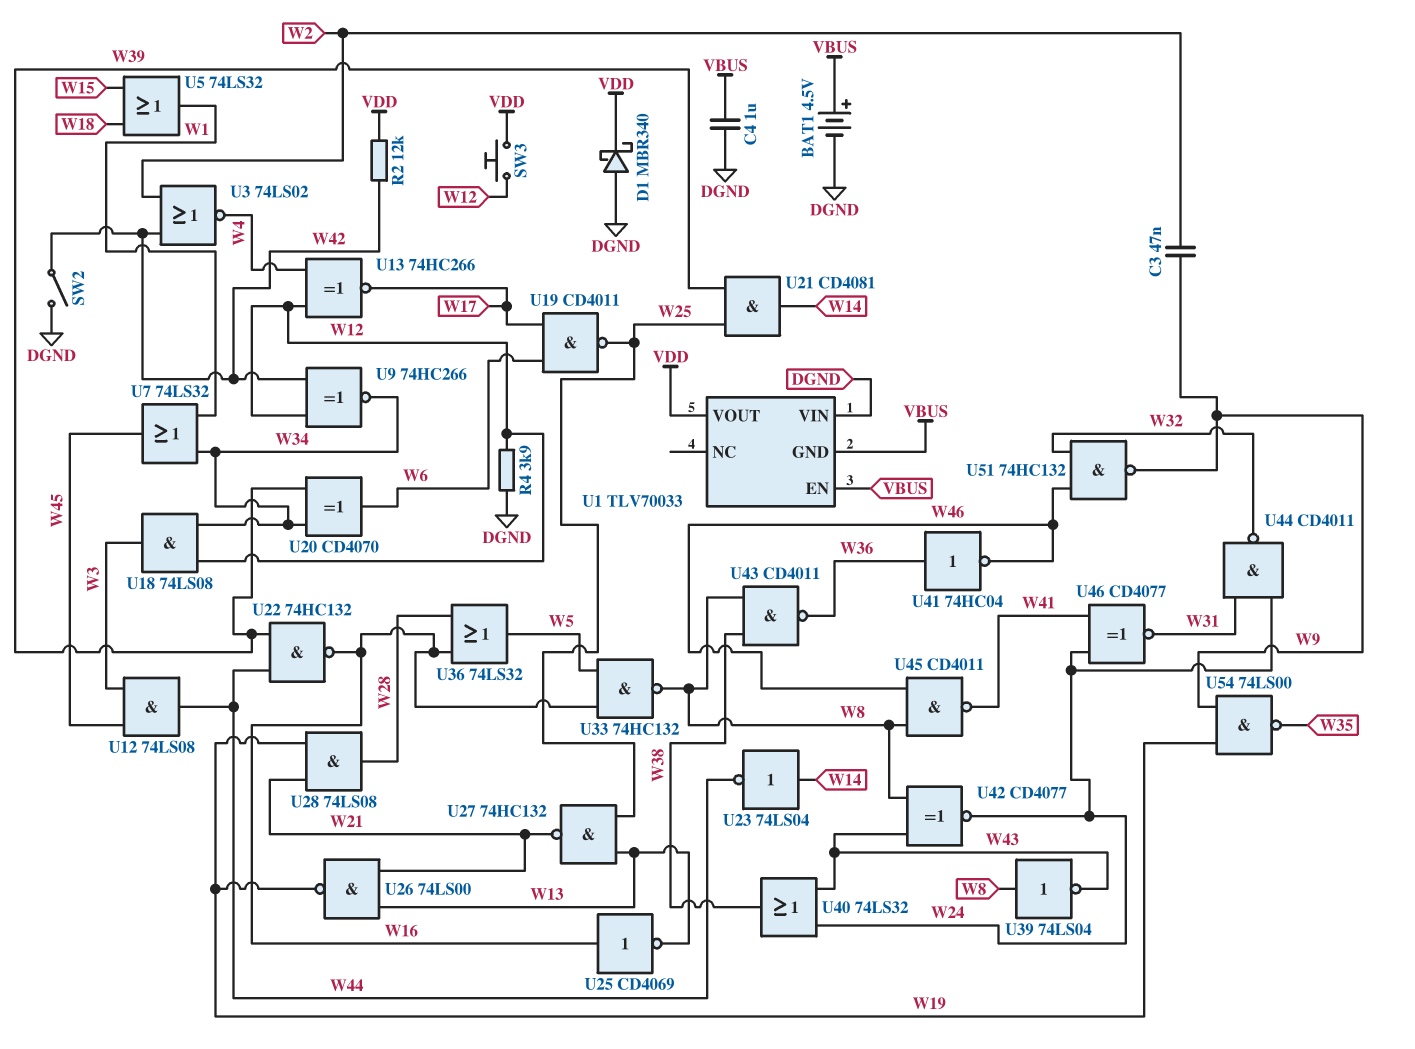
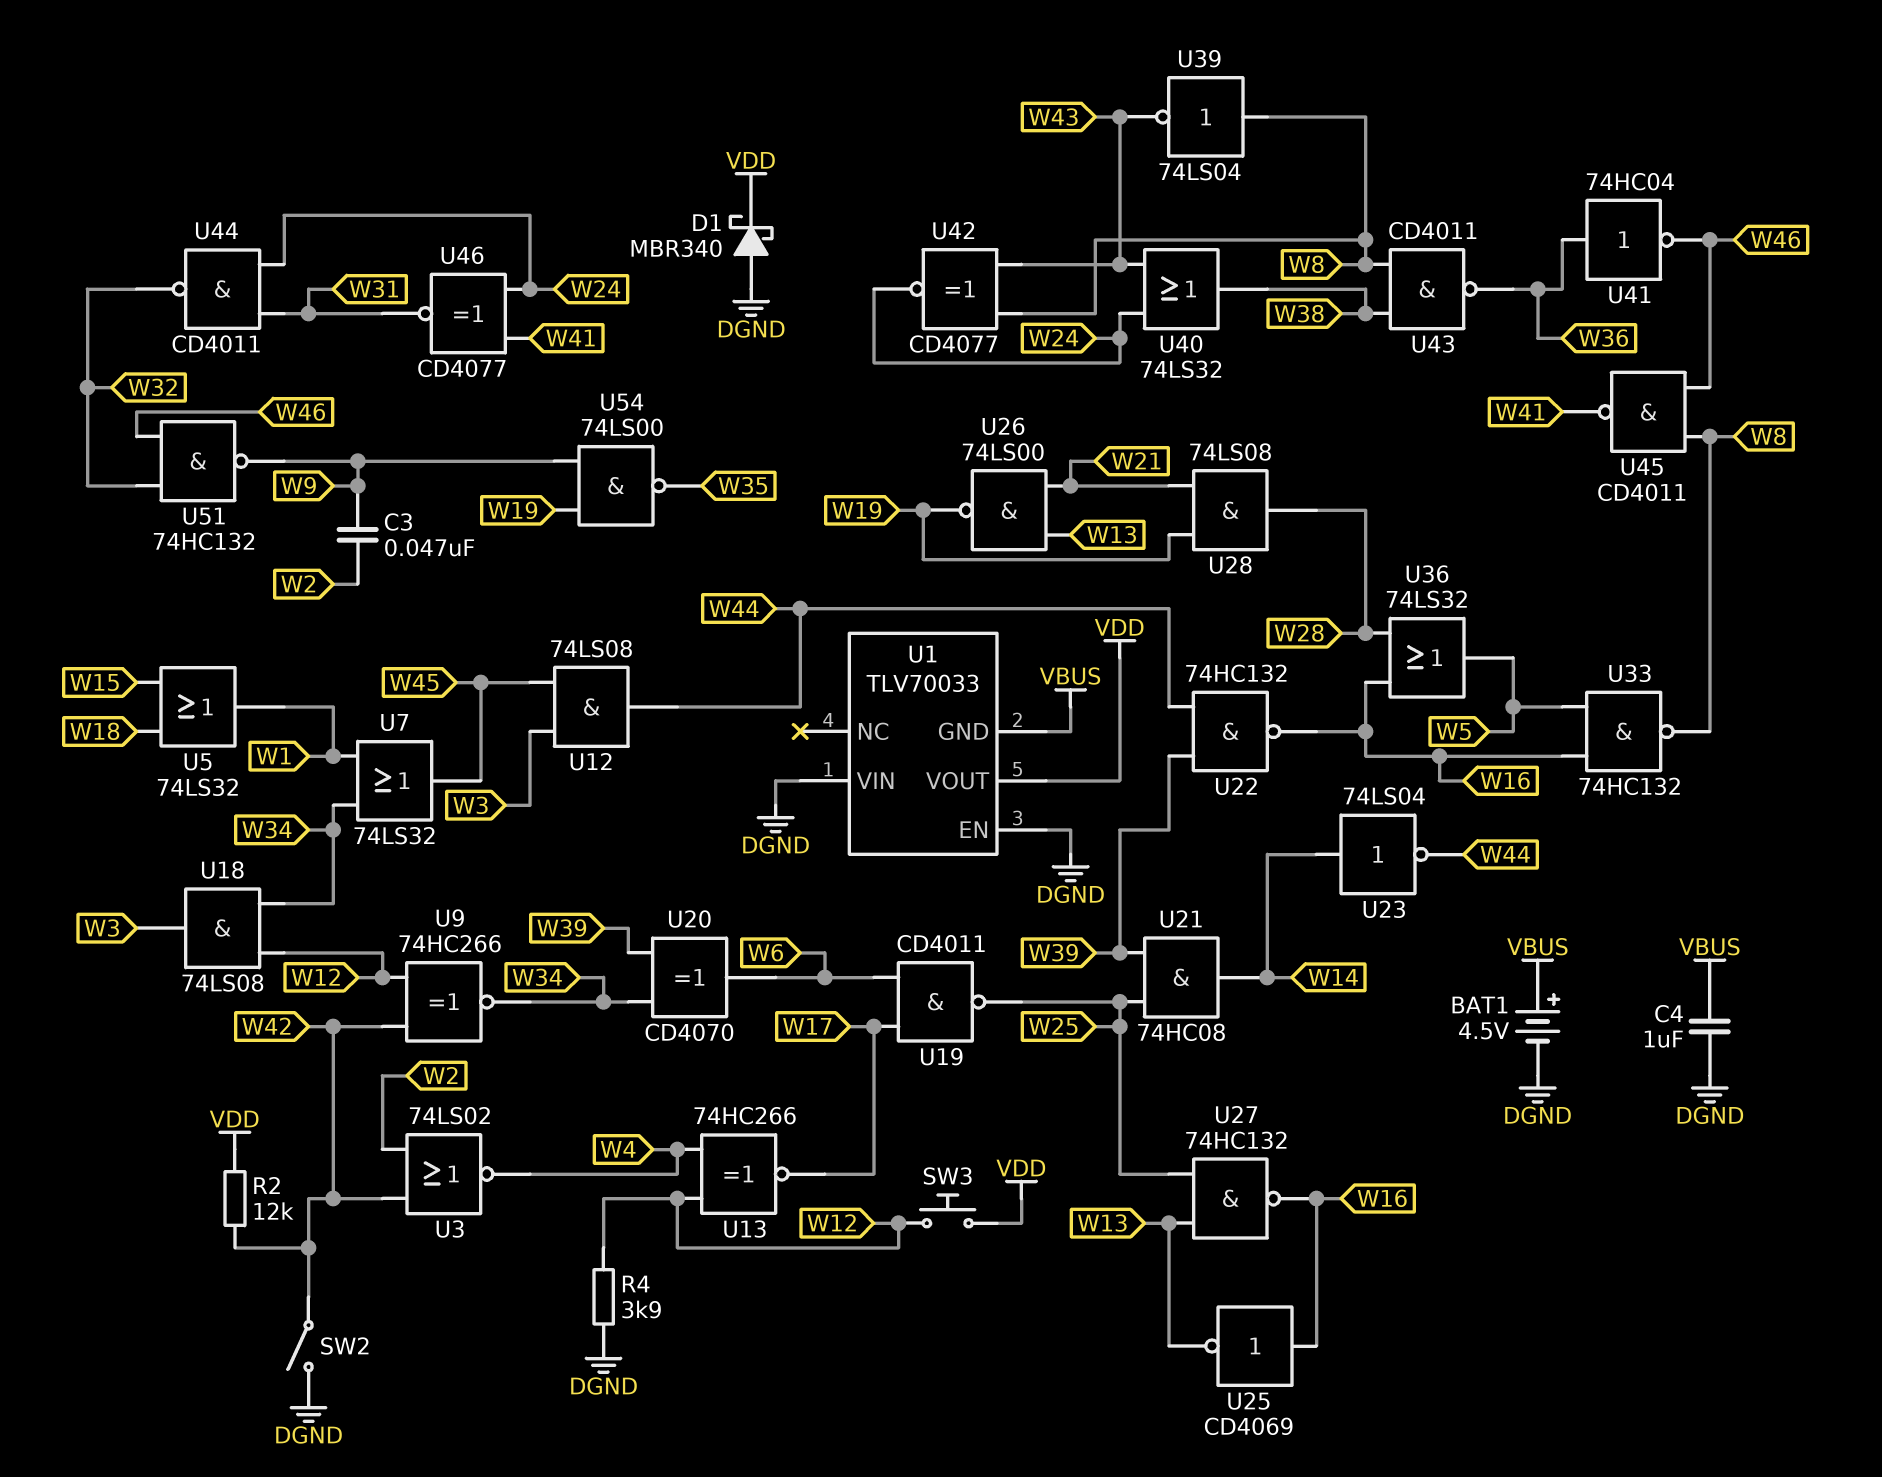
U1 pin EN: VBUS -> DGND
U21: AND CD4081 (in W25, in W39, out W14) -> AND 74HC08 (in W25, in W39, out W14)
U27: NAND 74HC132 (in W13, in W25, out W21) -> NAND 74HC132 (in W13, in W25, out W16)

